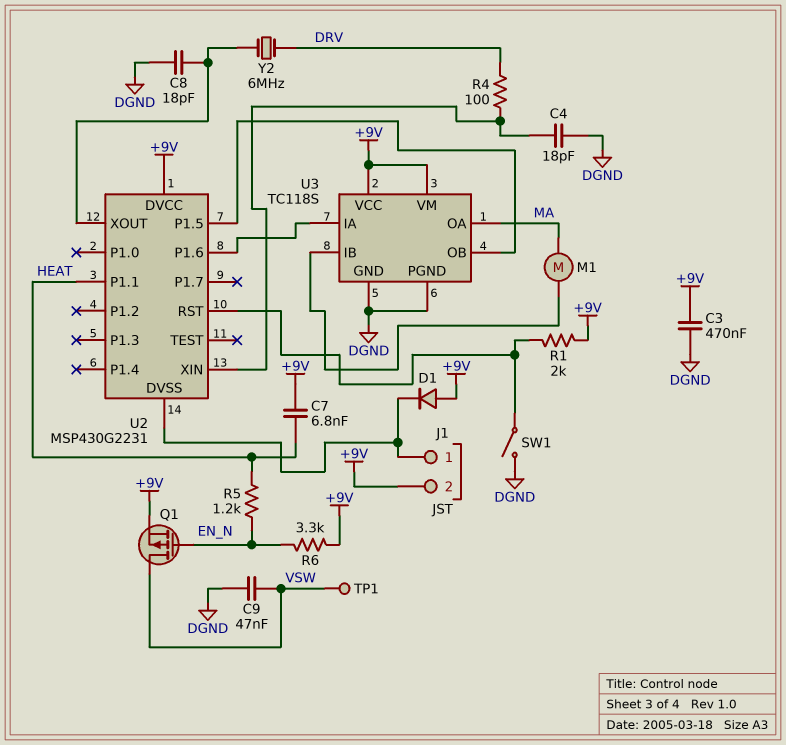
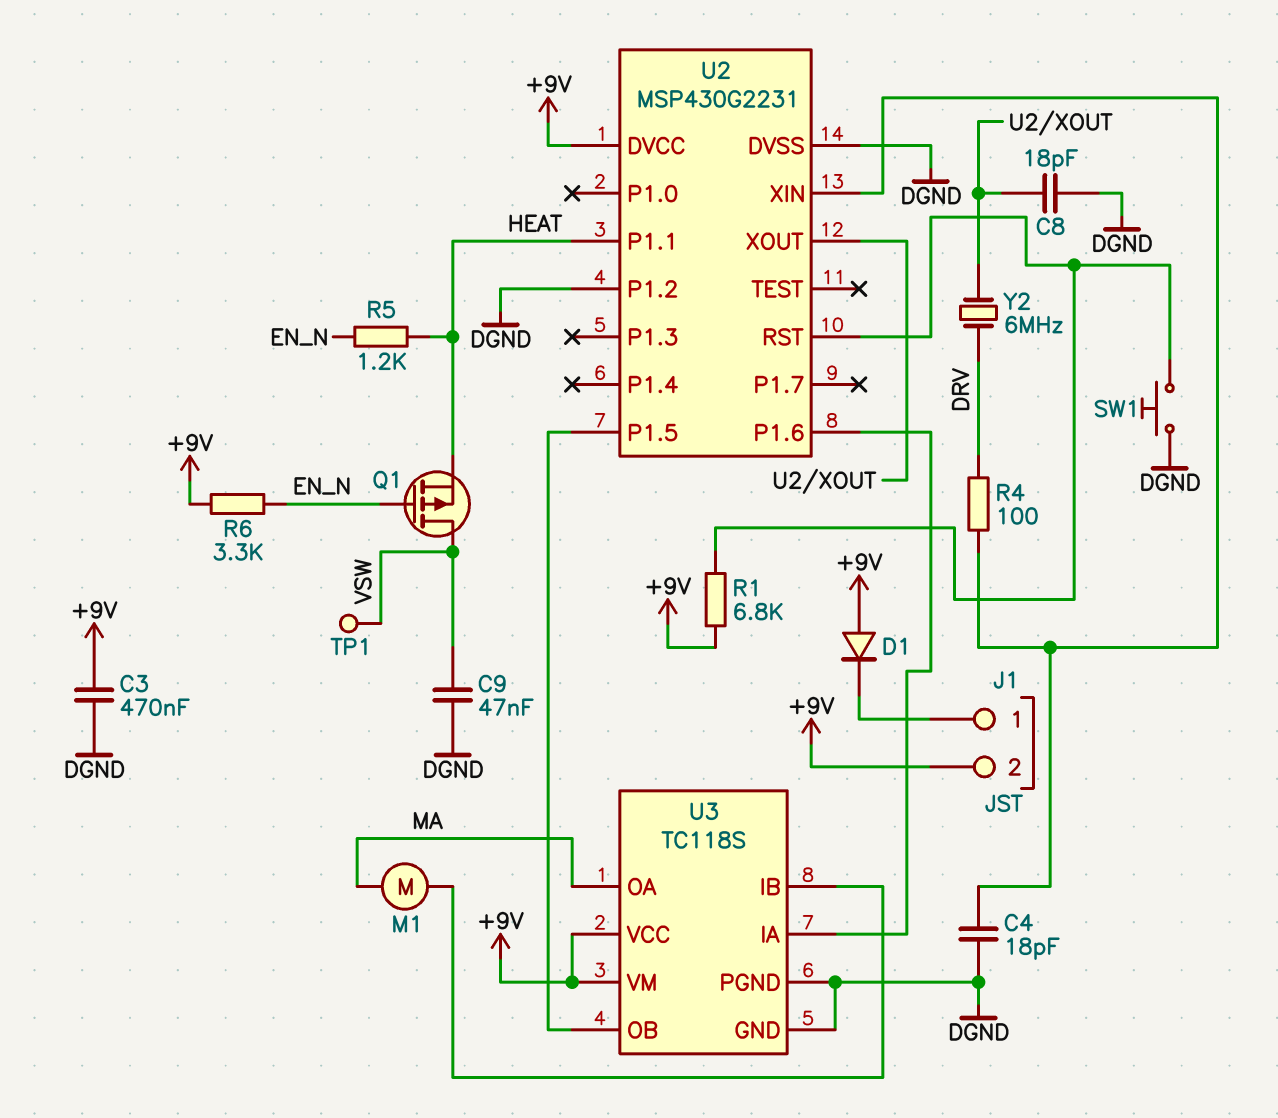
C7: 6.8nF (+9V, HEAT) -> none
Q1: PMOS (G EN_N, D VSW, S +9V) -> PMOS (G EN_N, D VSW, S HEAT)
R1: 2k (+9V, U2/RST) -> 6.8k (+9V, U2/RST)
SW1: switch (DGND, U2/RST) -> button (DGND, U2/RST)
U2 pin DVSS: J1/1 -> DGND
U2 pin P1.2: none -> DGND

